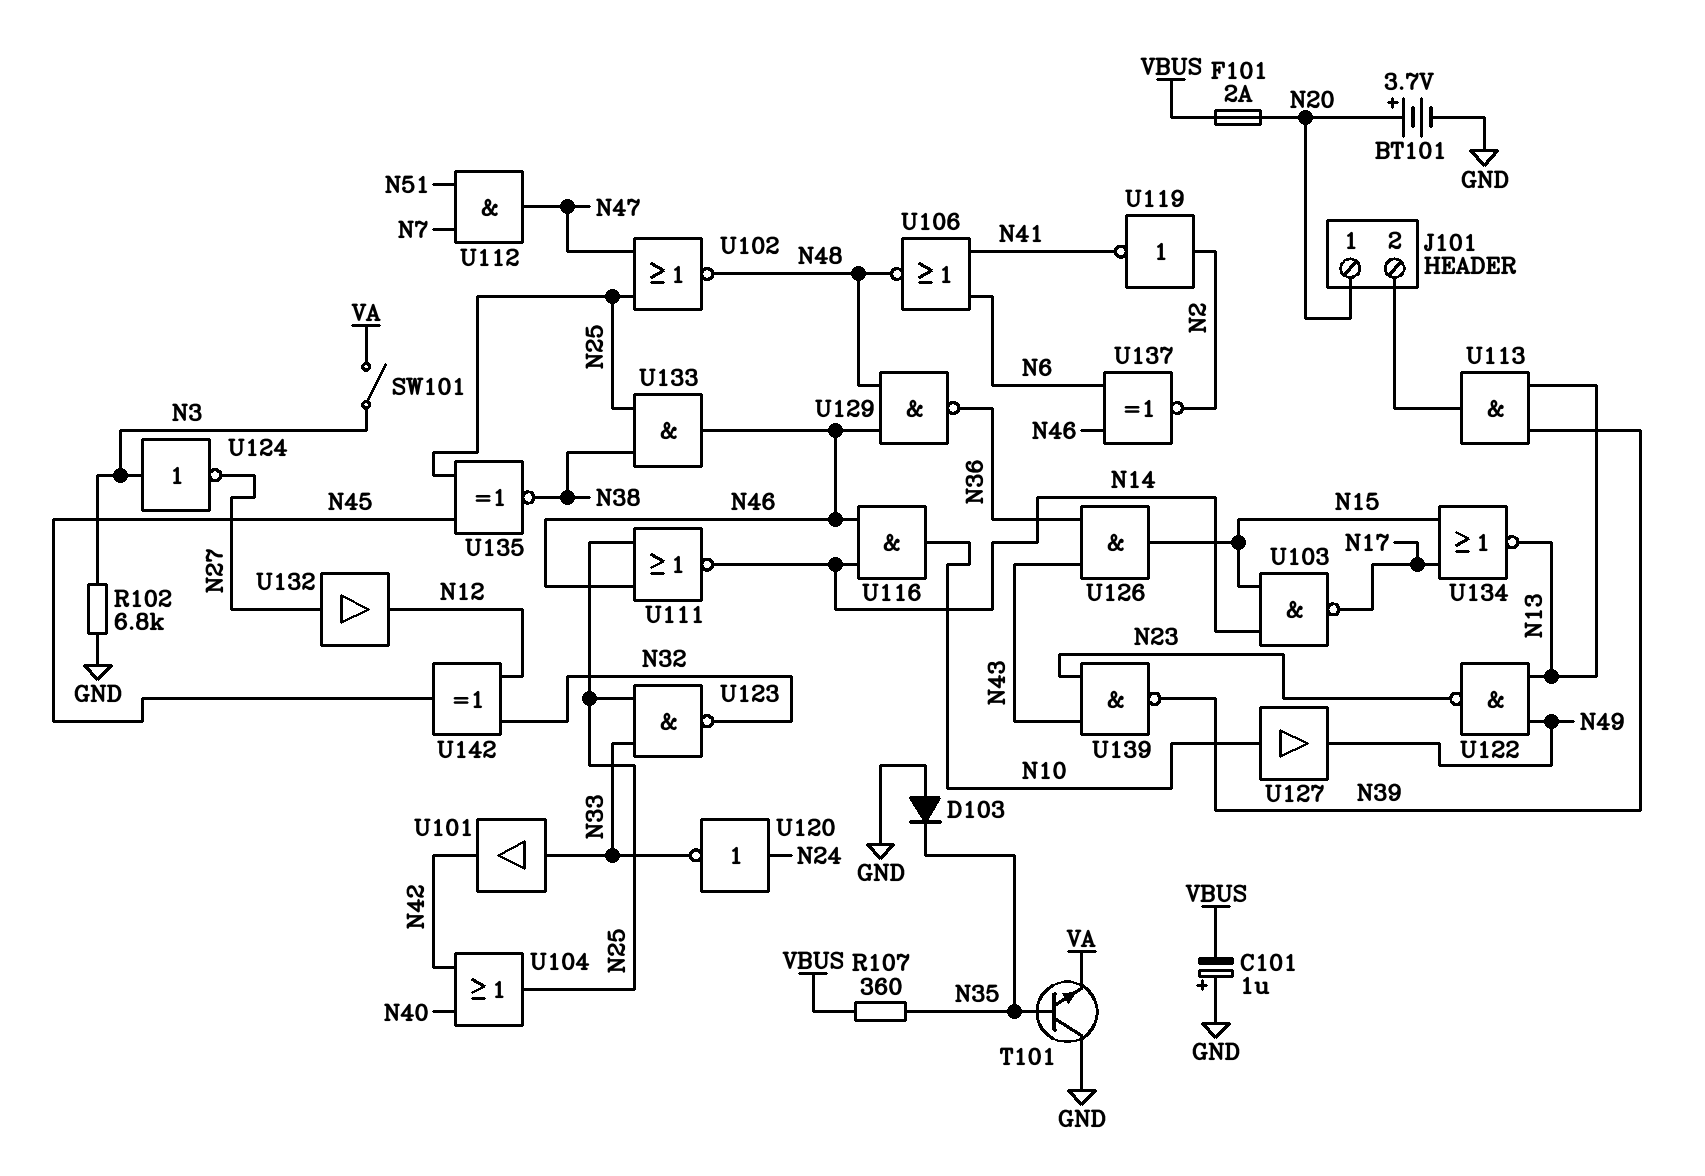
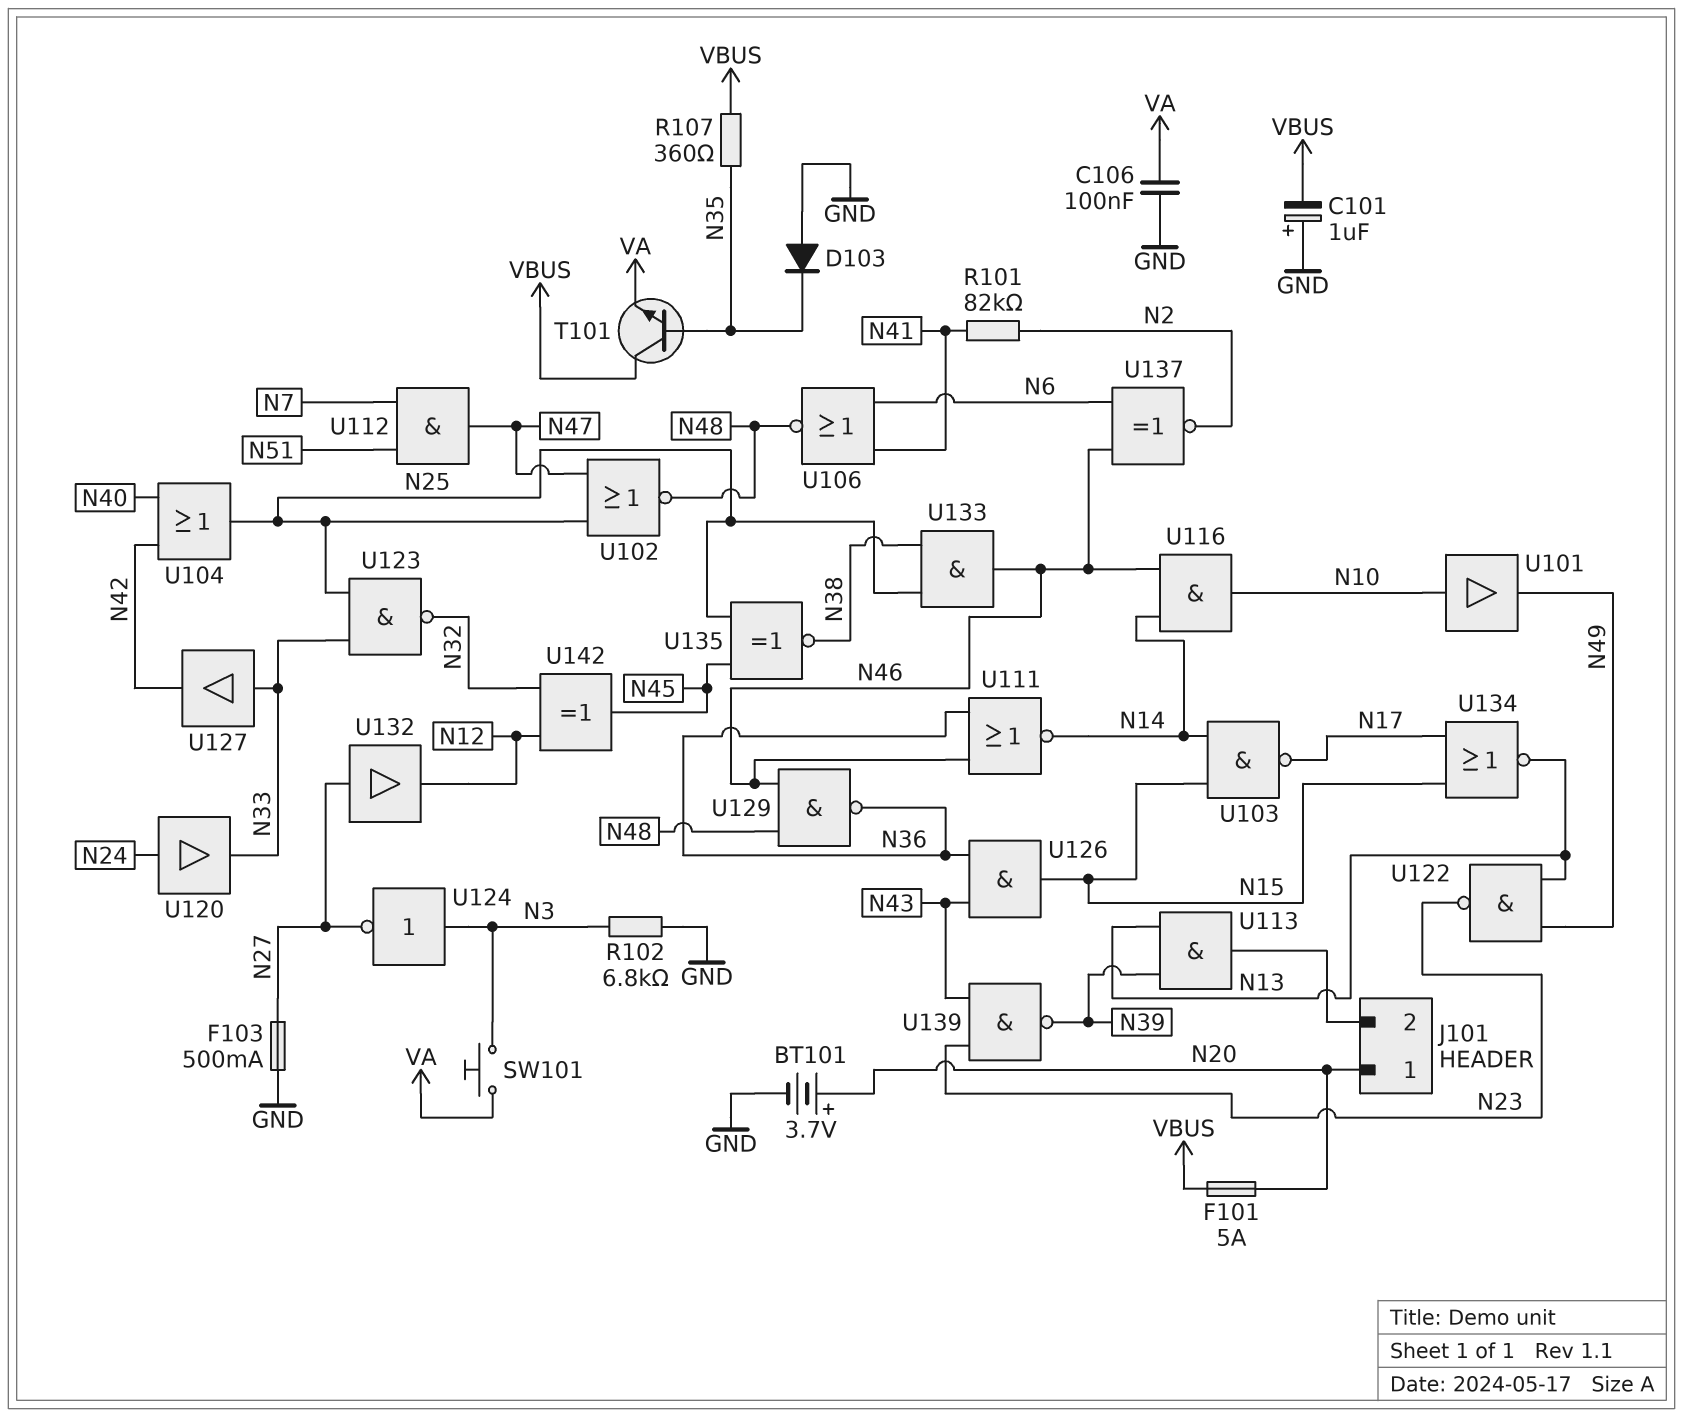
C106: none -> 100nF (GND, VA)
F101: 2A (N20, VBUS) -> 5A (N20, VBUS)
F103: none -> 500mA (GND, N27)
R101: none -> 82k (N2, N41)
SW101: switch (N3, VA) -> button (N3, VA)
T101: NPN (B N35, C GND, E VA) -> NPN (B N35, C VBUS, E VA)
U101: buffer (in N33, out N42) -> buffer (in N10, out N49)
U111: NOR (in N25, in N46, out N14) -> NOR (in N36, in N46, out N14)
U119: NOT (in N2, out N41) -> none
U120: NOT (in N24, out N33) -> buffer (in N24, out N33)
U127: buffer (in N10, out N49) -> buffer (in N33, out N42)

